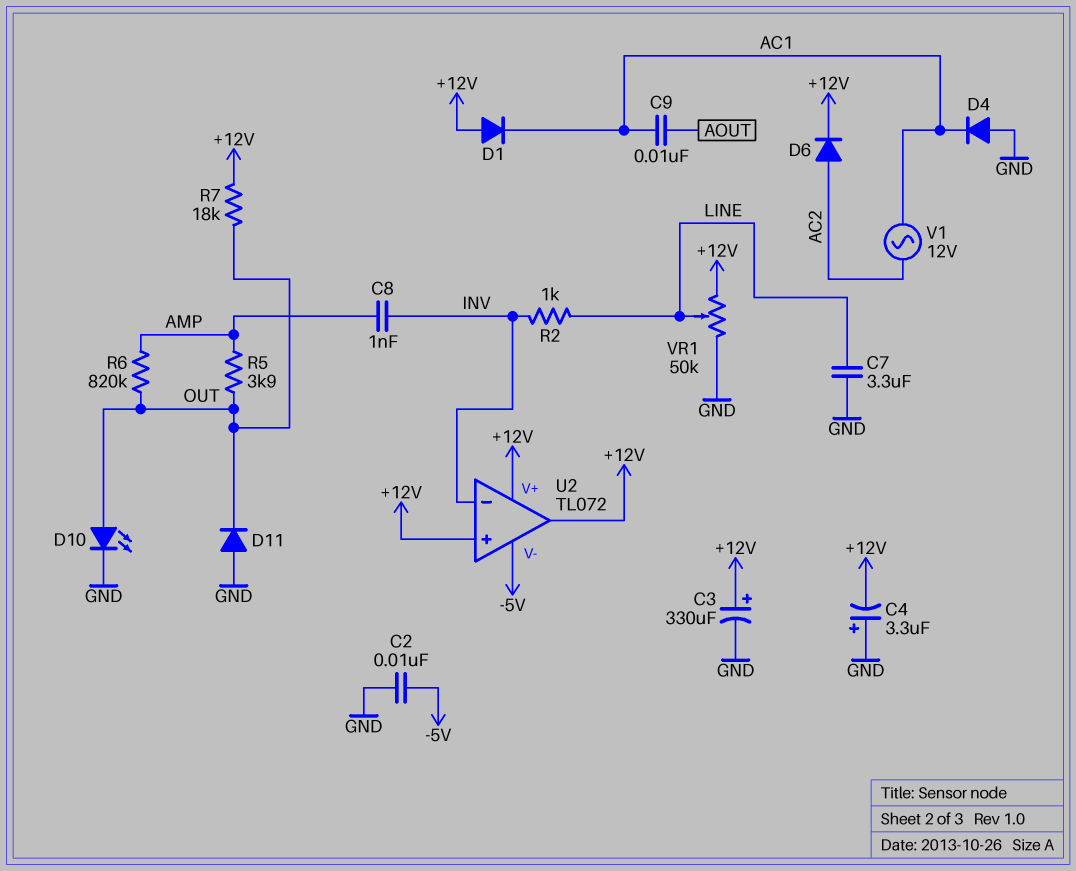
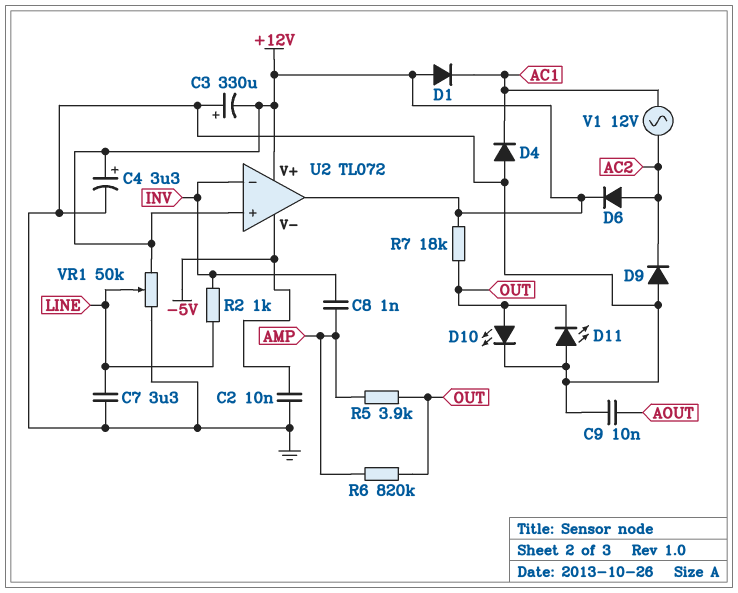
C3: 330uF (plus +12V, minus GND) -> 330uF (plus GND, minus +12V)
C4: 3.3uF (plus GND, minus +12V) -> 3.3uF (plus +12V, minus GND)
C9: 10nF (AC1, AOUT) -> 10nF (AOUT, GND)
D9: none -> diode (A GND, K AC2)
D11: diode (A GND, K OUT) -> LED (A GND, K OUT)

